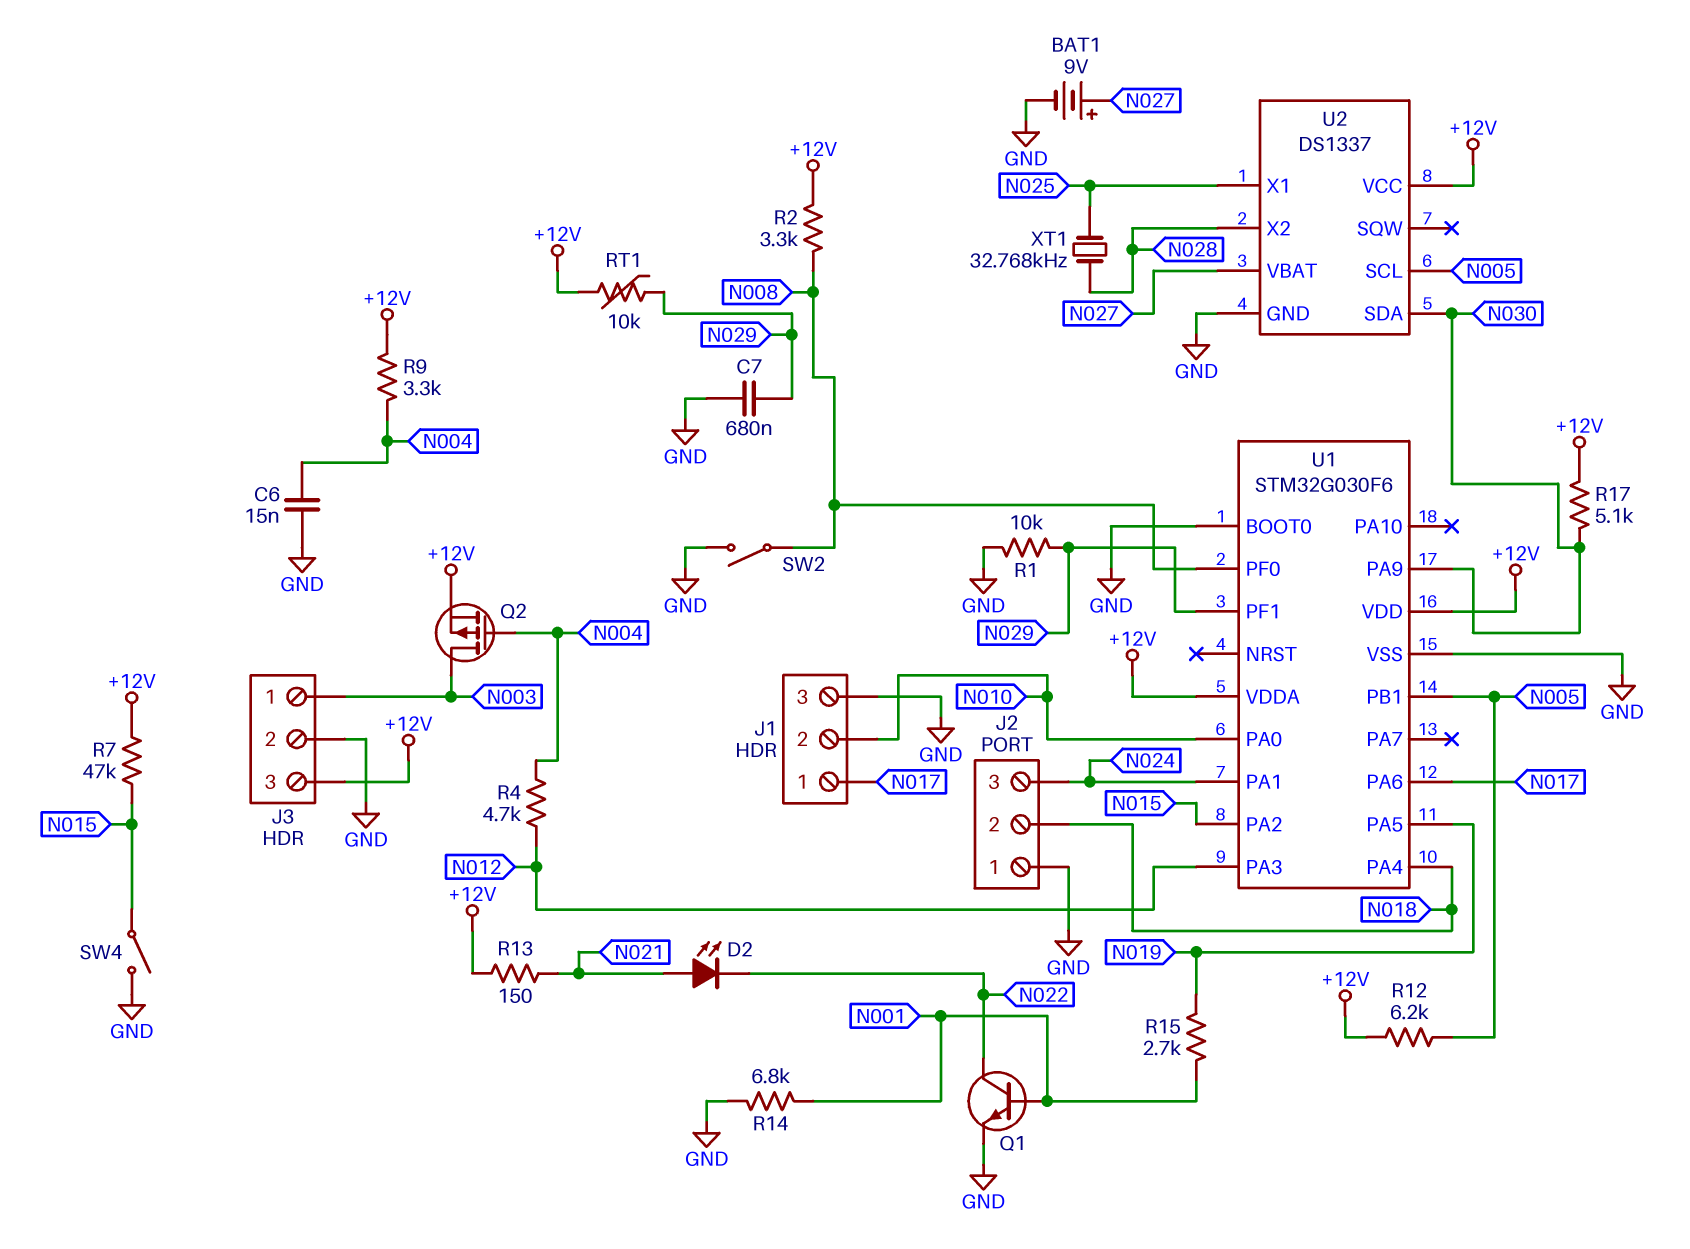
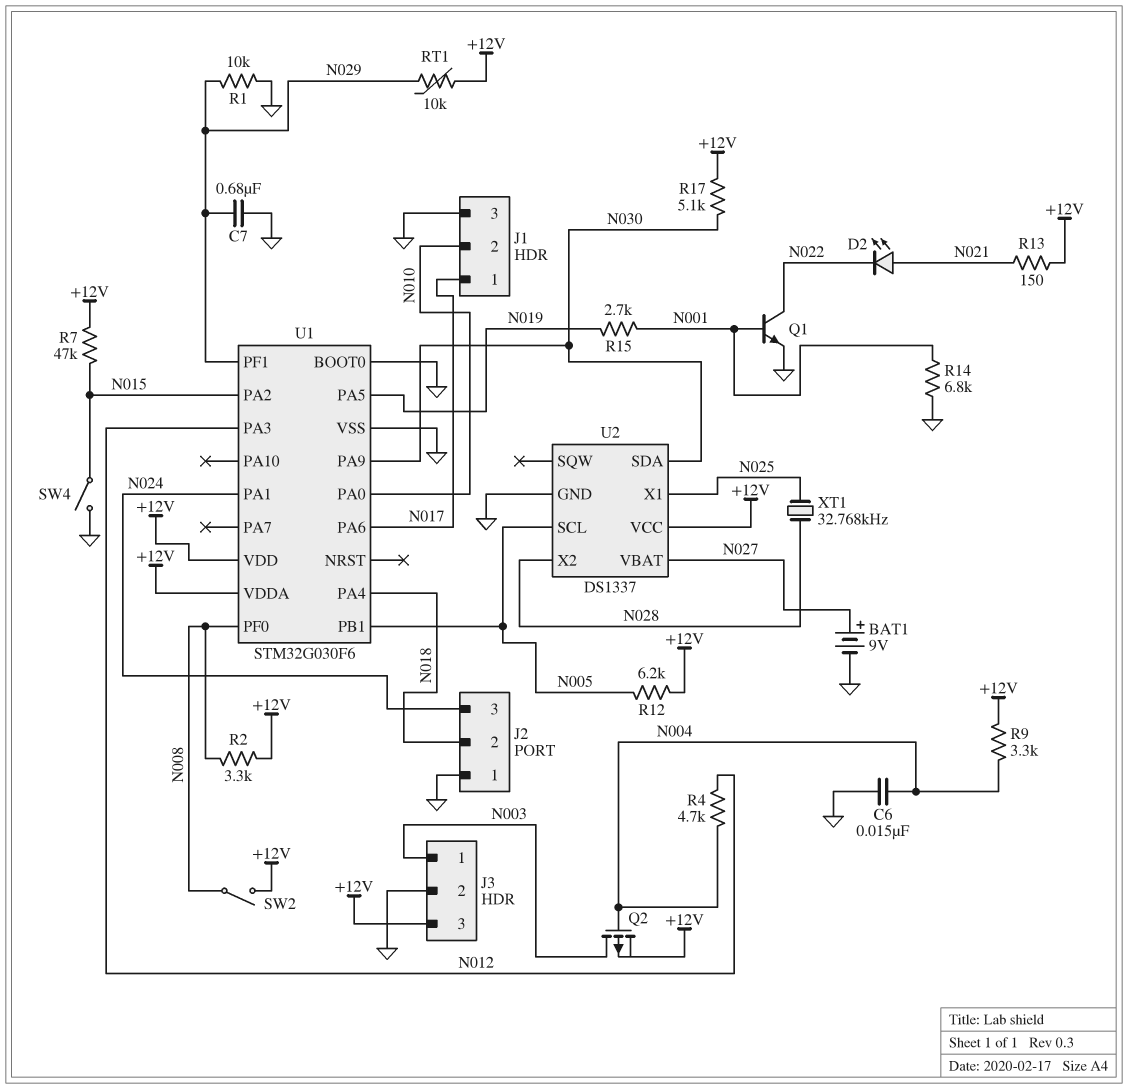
SW2: switch (GND, N008) -> switch (+12V, N008)

